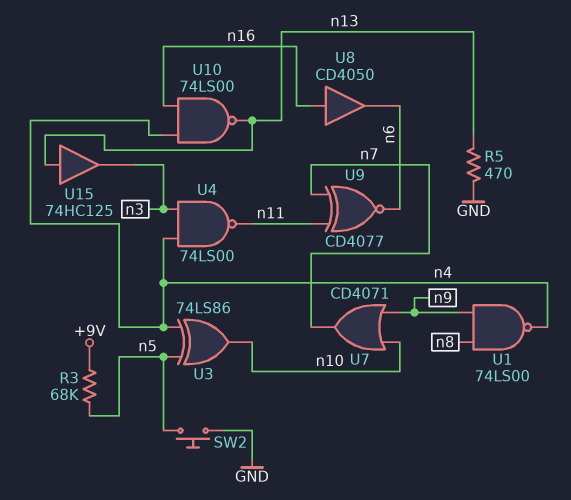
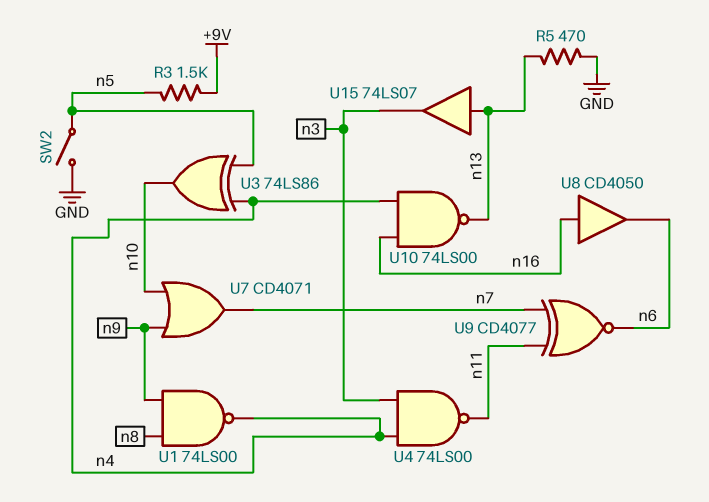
R3: 68k (+9V, n5) -> 1.5k (+9V, n5)
SW2: button (GND, n5) -> switch (GND, n5)
U15: buffer 74HC125 (in n13, out n3) -> buffer 74LS07 (in n13, out n3)

